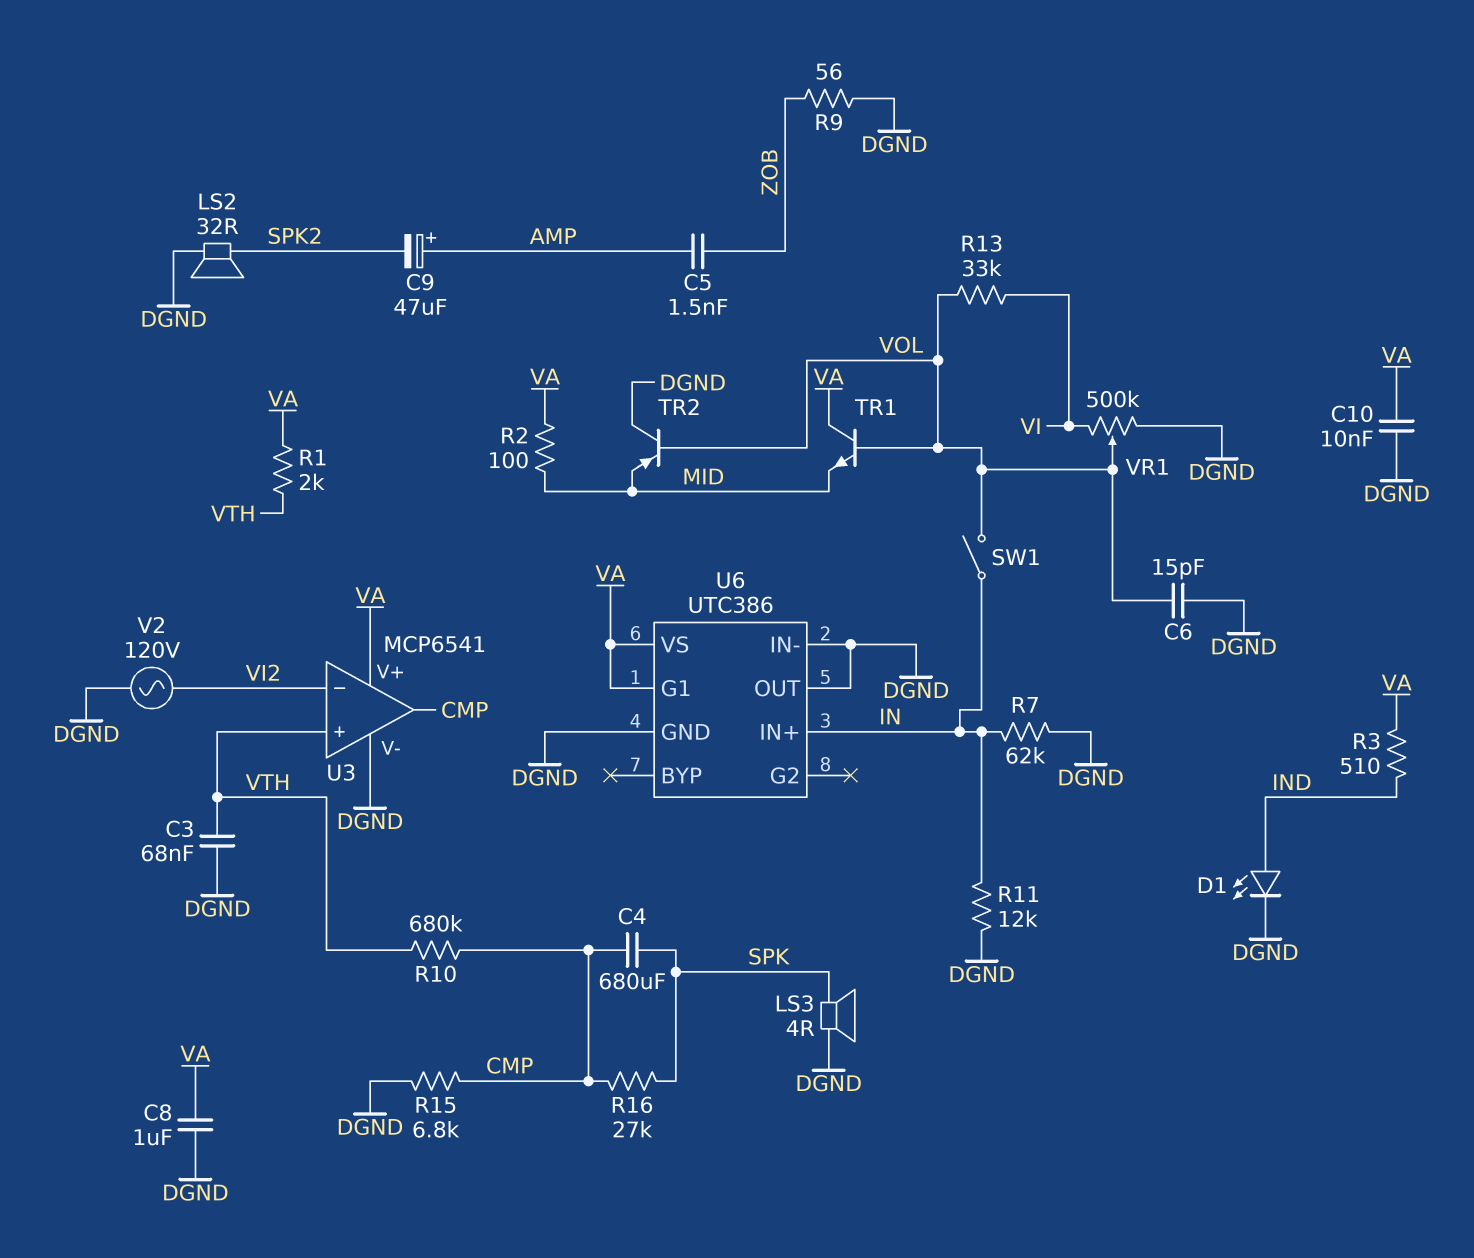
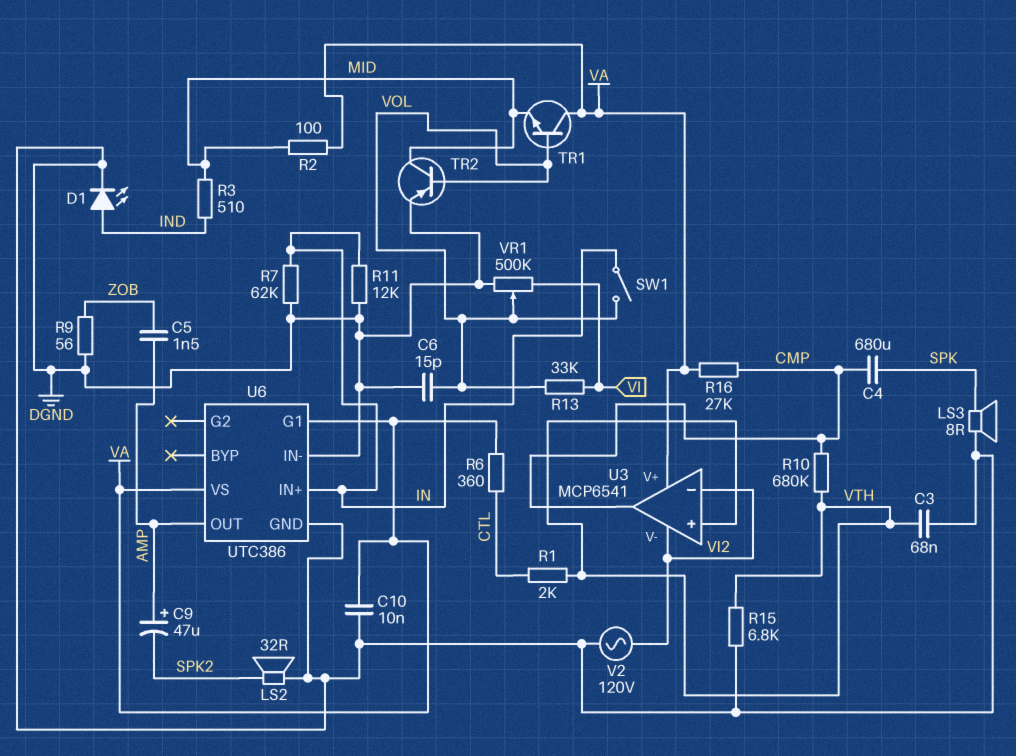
C8: 1uF (DGND, VA) -> none
LS3: speaker 4R (DGND, SPK) -> speaker 8R (DGND, SPK)
R1: 2k (VA, VTH) -> 2k (CTL, VTH)
R3: 510 (IND, VA) -> 510 (IND, MID)
R6: none -> 360 (CTL, VA)
R15: 6.8k (CMP, DGND) -> 6.8k (DGND, VTH)
R16: 27k (CMP, SPK) -> 27k (CMP, VA)
TR2: PNP (B VOL, C DGND, E MID) -> PNP (B VOL, C MID, E DGND)
U3 pin V-: DGND -> VI2
U6 pin OUT: DGND -> AMP

